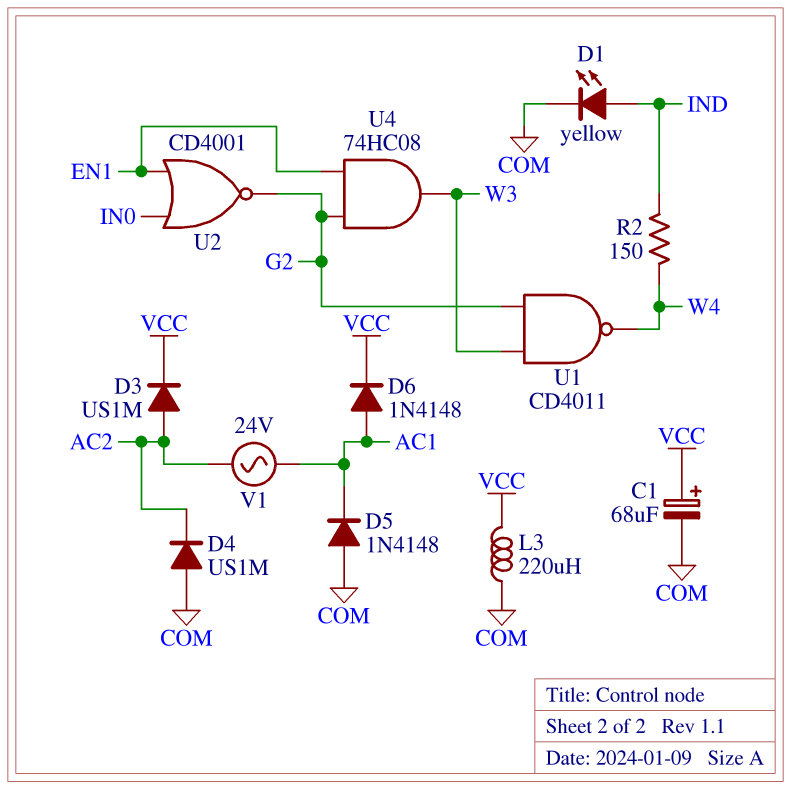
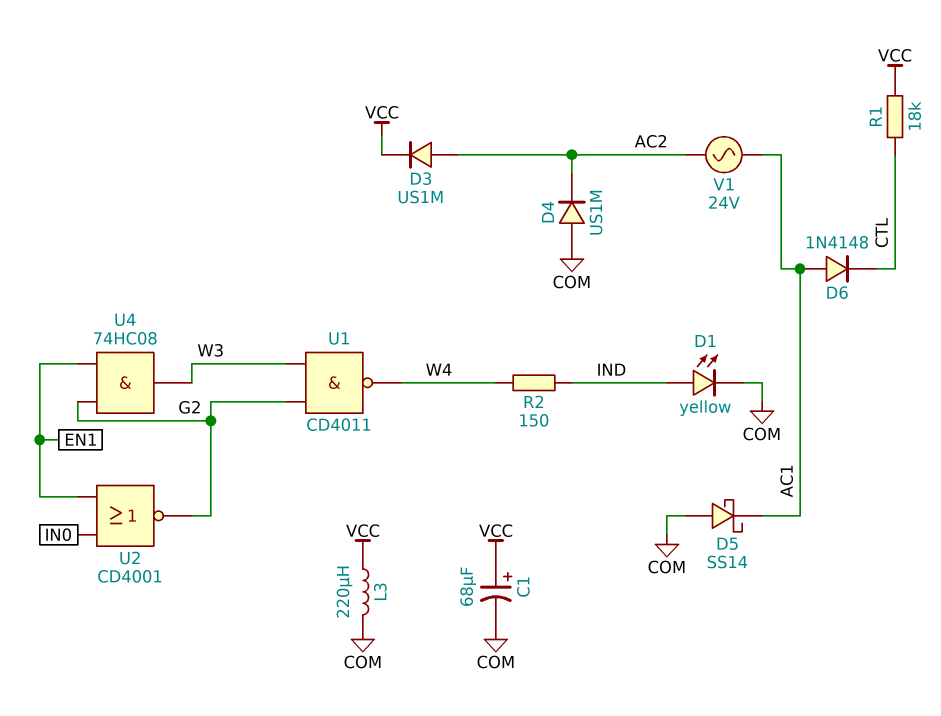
D5: diode 1N4148 (A COM, K AC1) -> schottky SS14 (A COM, K AC1)
D6: diode 1N4148 (A AC1, K VCC) -> diode 1N4148 (A AC1, K CTL)
R1: none -> 18k (CTL, VCC)

